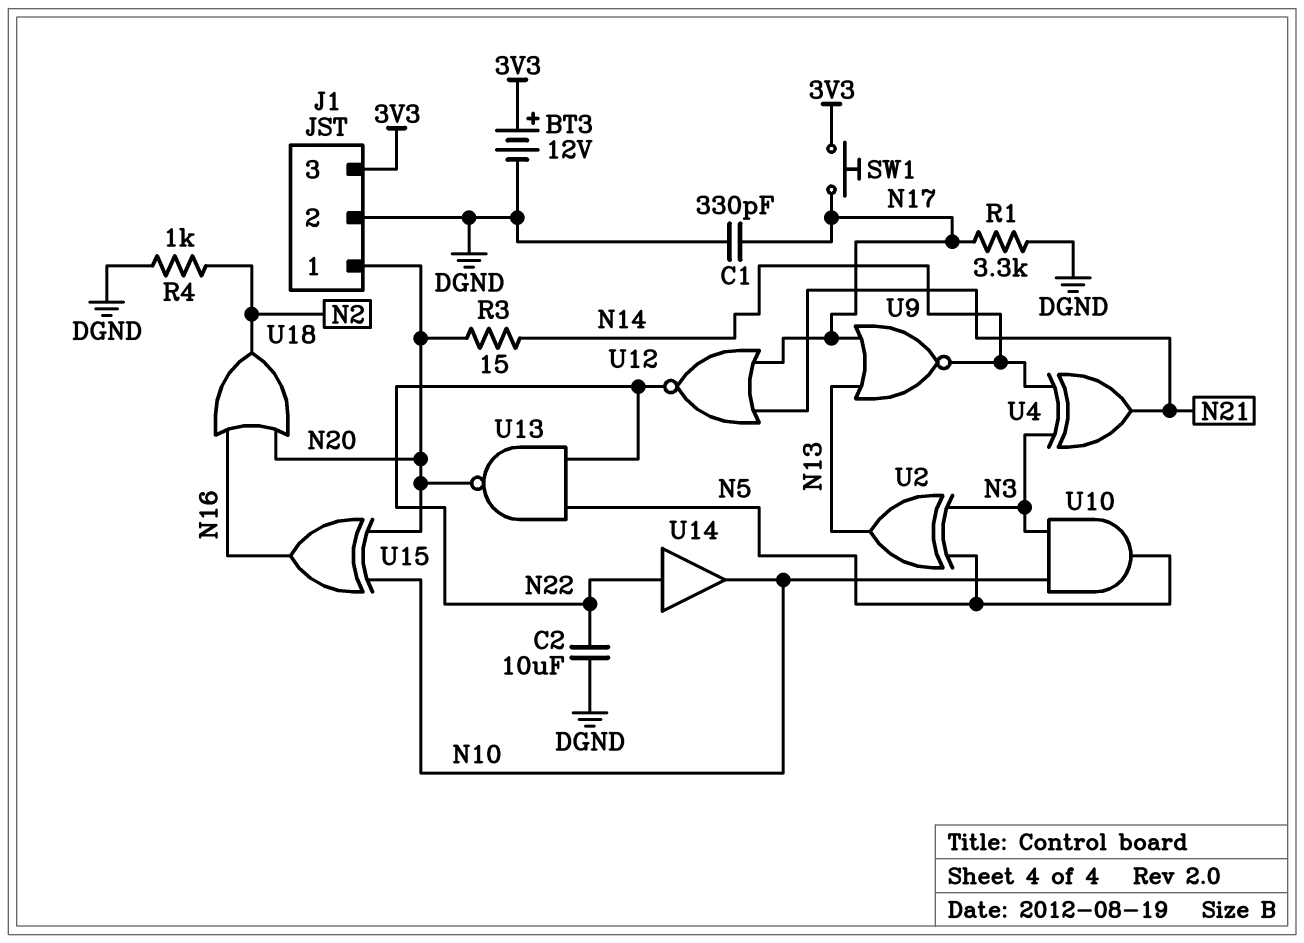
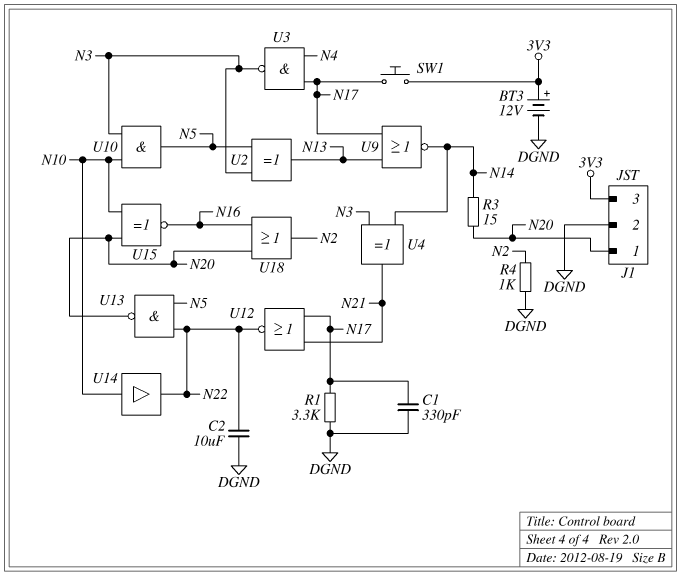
U3: none -> NAND (in N4, in N17, out N3)
U14: buffer (in N22, out N10) -> buffer (in N10, out N22)
U15: XOR (in N10, in N20, out N16) -> XNOR (in N10, in N20, out N16)

